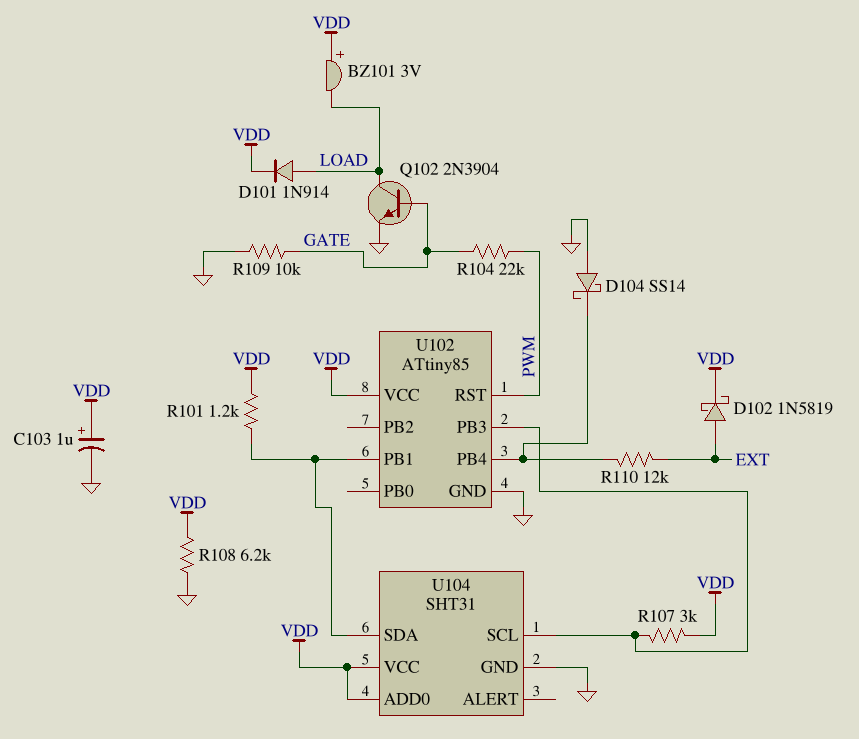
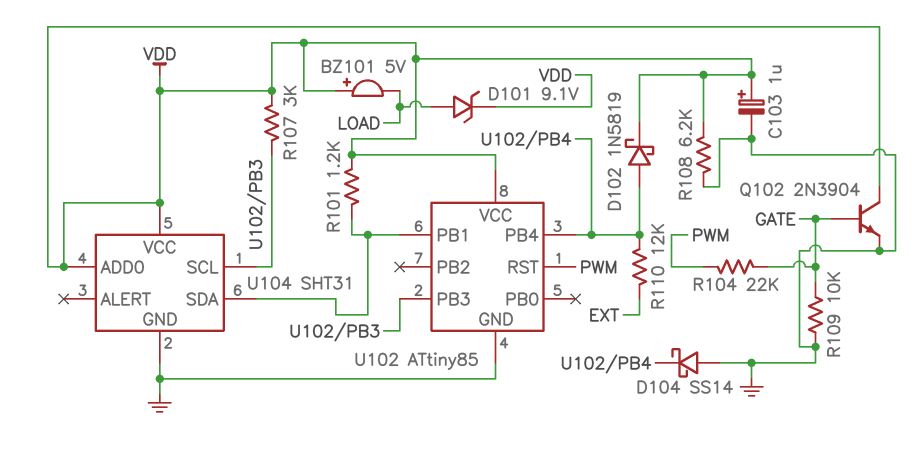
BZ101: buzzer 3V (plus VDD, minus LOAD) -> buzzer 5V (plus VDD, minus LOAD)
D101: diode 1N914 (A LOAD, K VDD) -> zener 9.1V (A LOAD, K VDD)
D102: schottky 1N5819 (A EXT, K VDD) -> schottky 1N5819 (A U102/PB4, K VDD)
Q102: NPN 2N3904 (B GATE, C LOAD, E GND) -> NPN 2N3904 (B GATE, C VDD, E GND)

